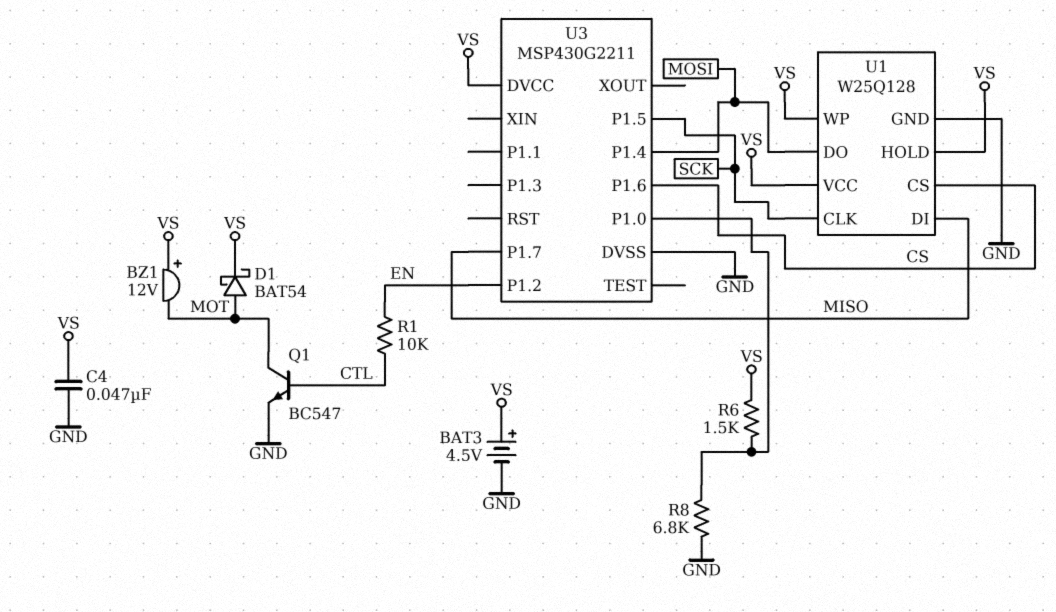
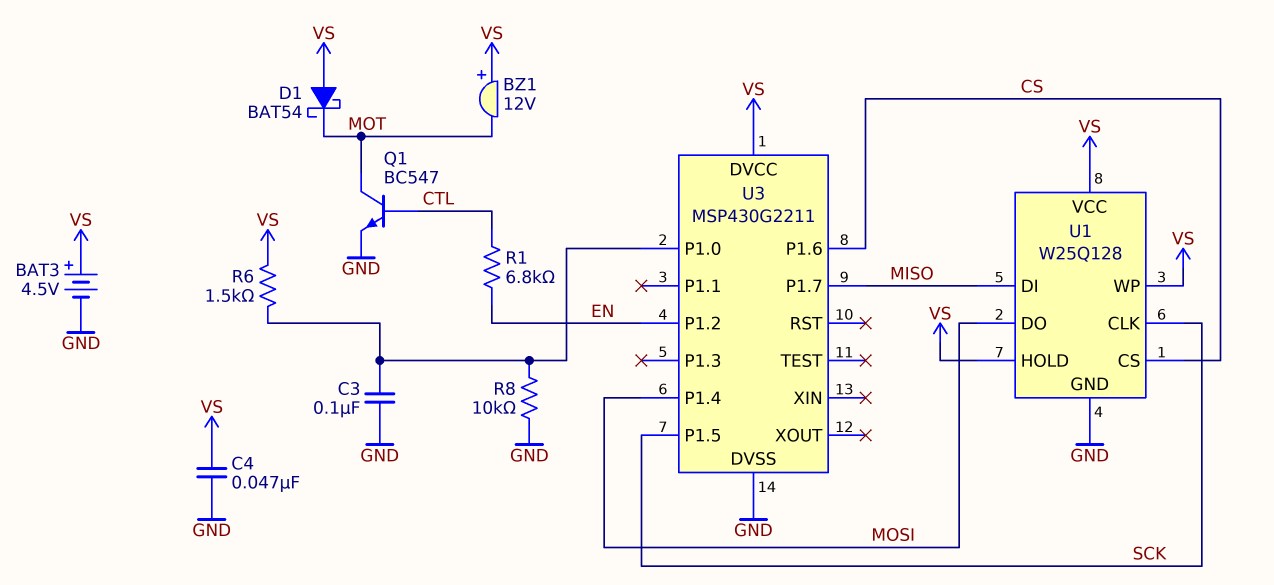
C3: none -> 100nF (GND, U3/P1.0)
D1: schottky BAT54 (A MOT, K VS) -> schottky BAT54 (A VS, K MOT)
R1: 10k (CTL, EN) -> 6.8k (CTL, EN)
R8: 6.8k (GND, U3/P1.0) -> 10k (GND, U3/P1.0)

